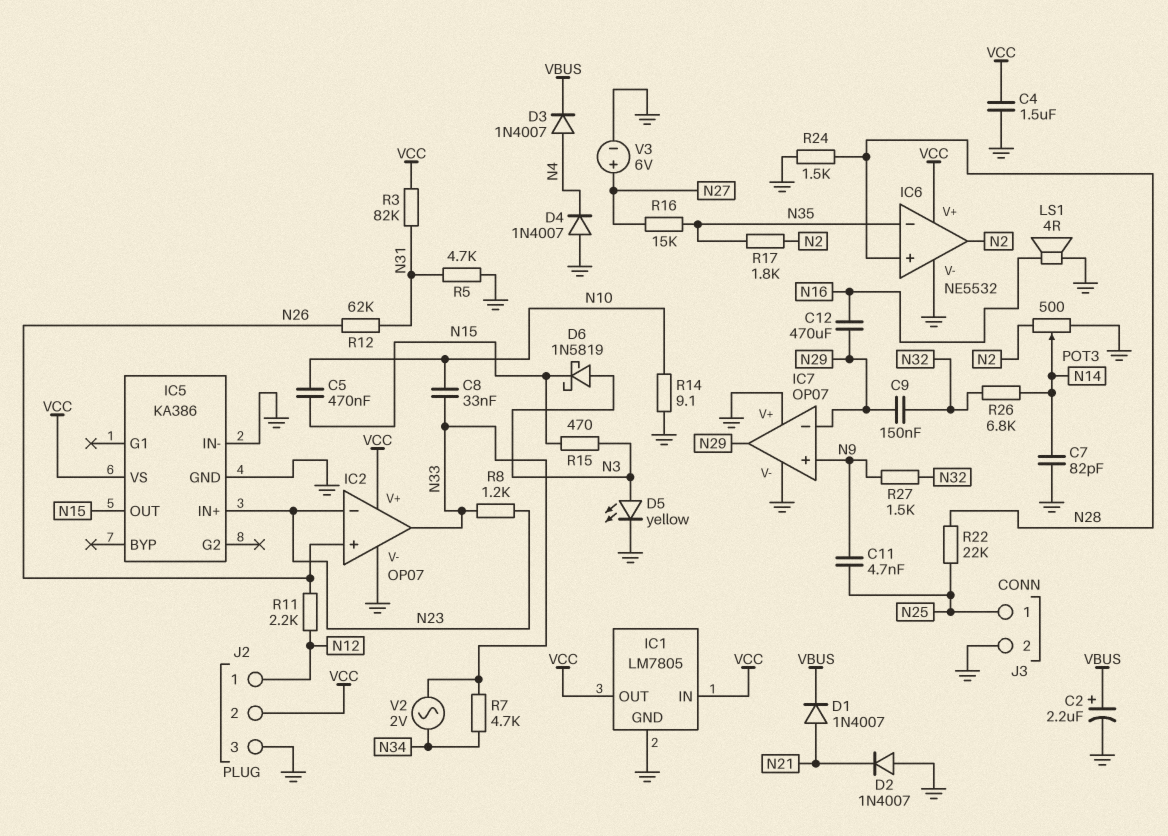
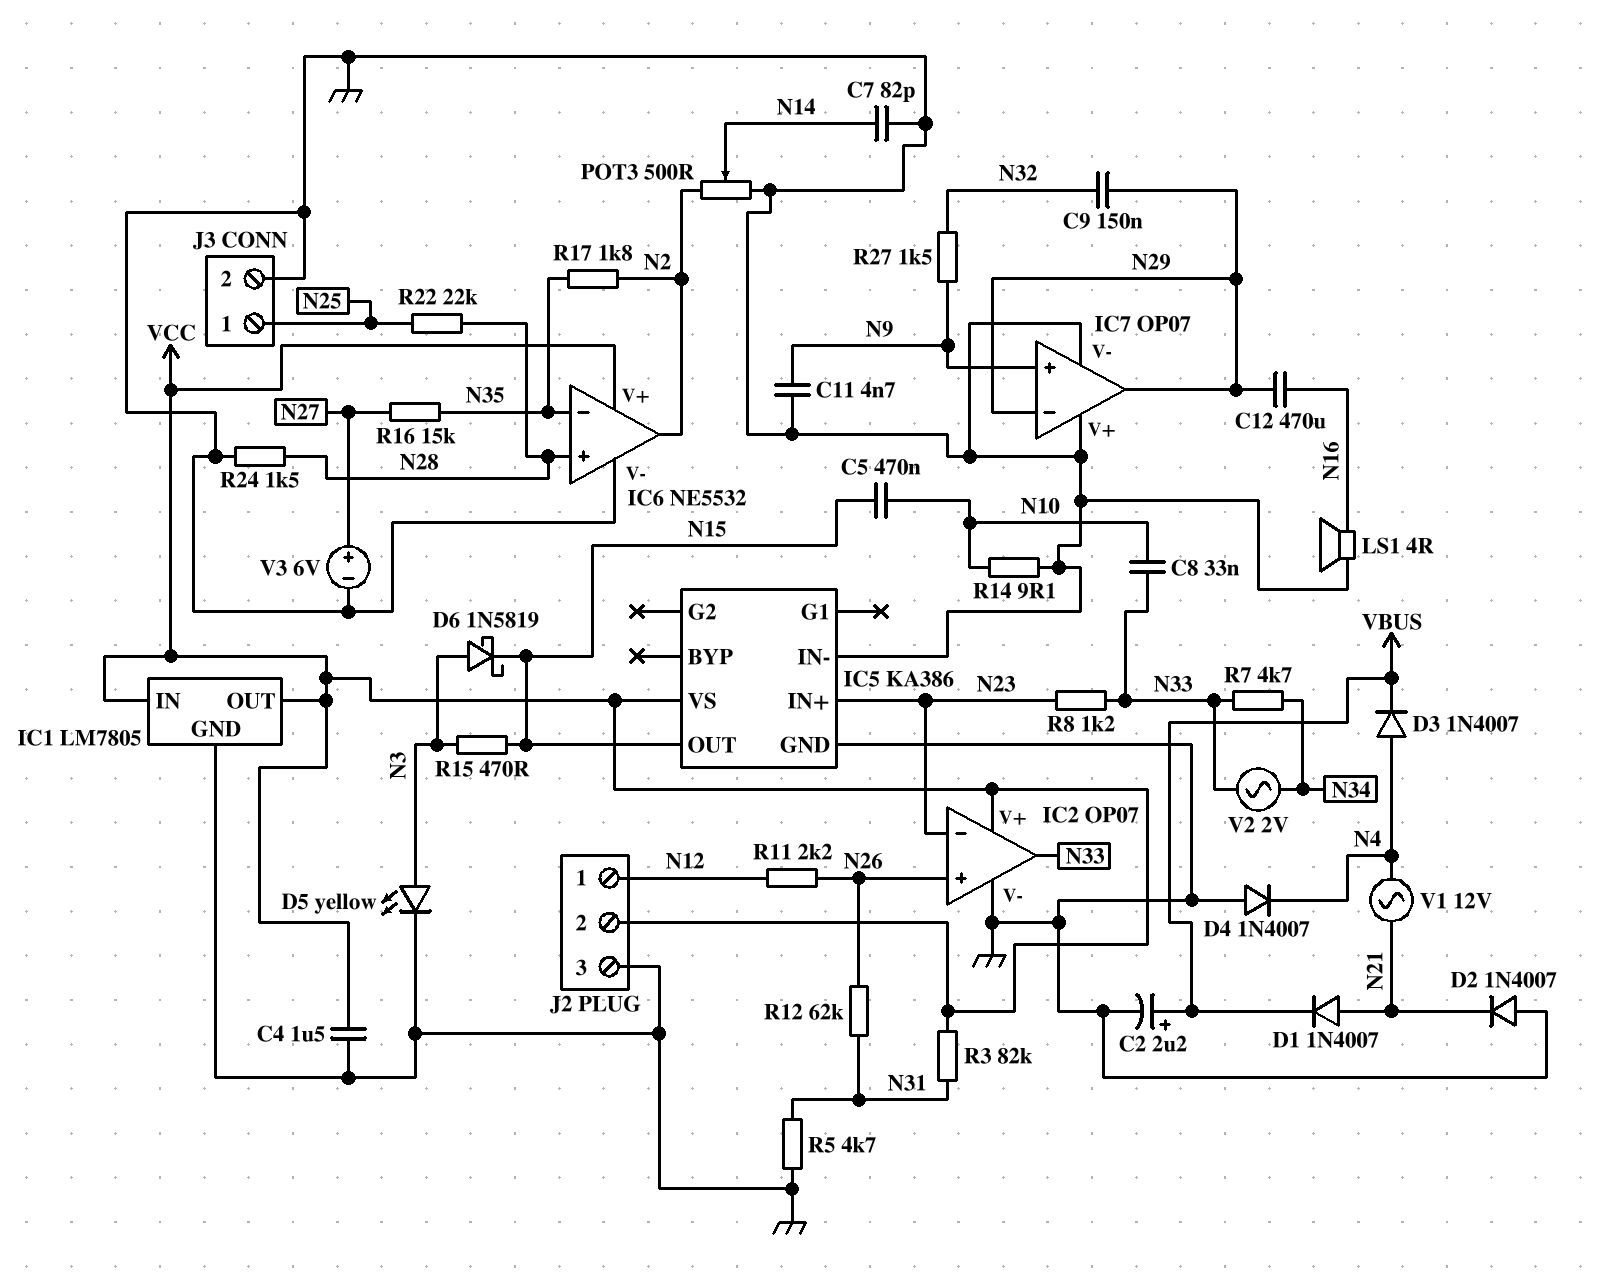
C11: 4.7nF (N9, N25) -> 4.7nF (GND, N9)
R26: 6.8k (N14, N32) -> none
V1: none -> AC 12V (N4, N21)

